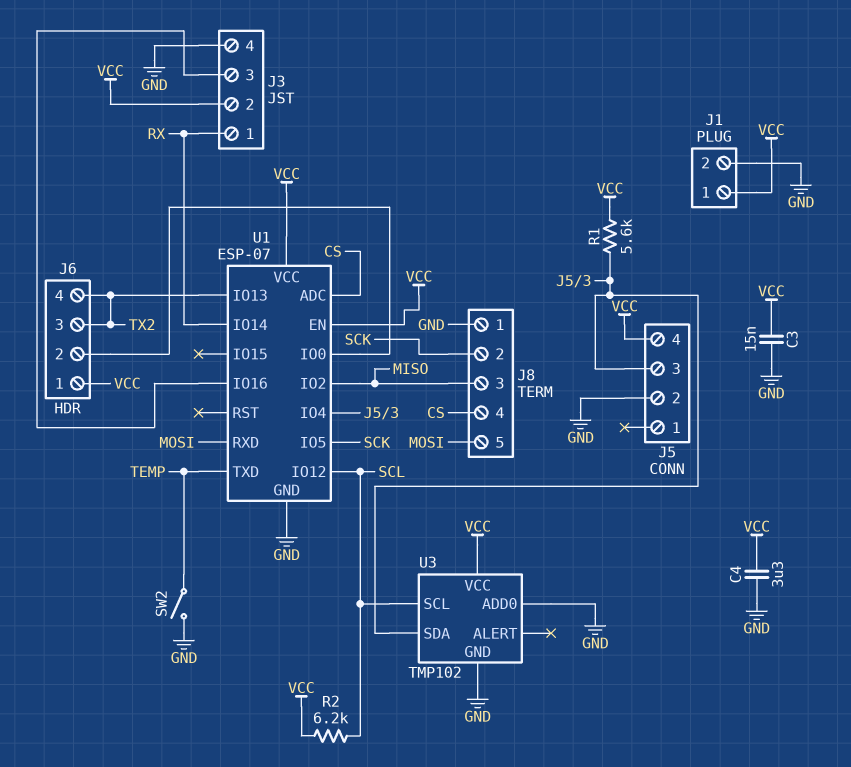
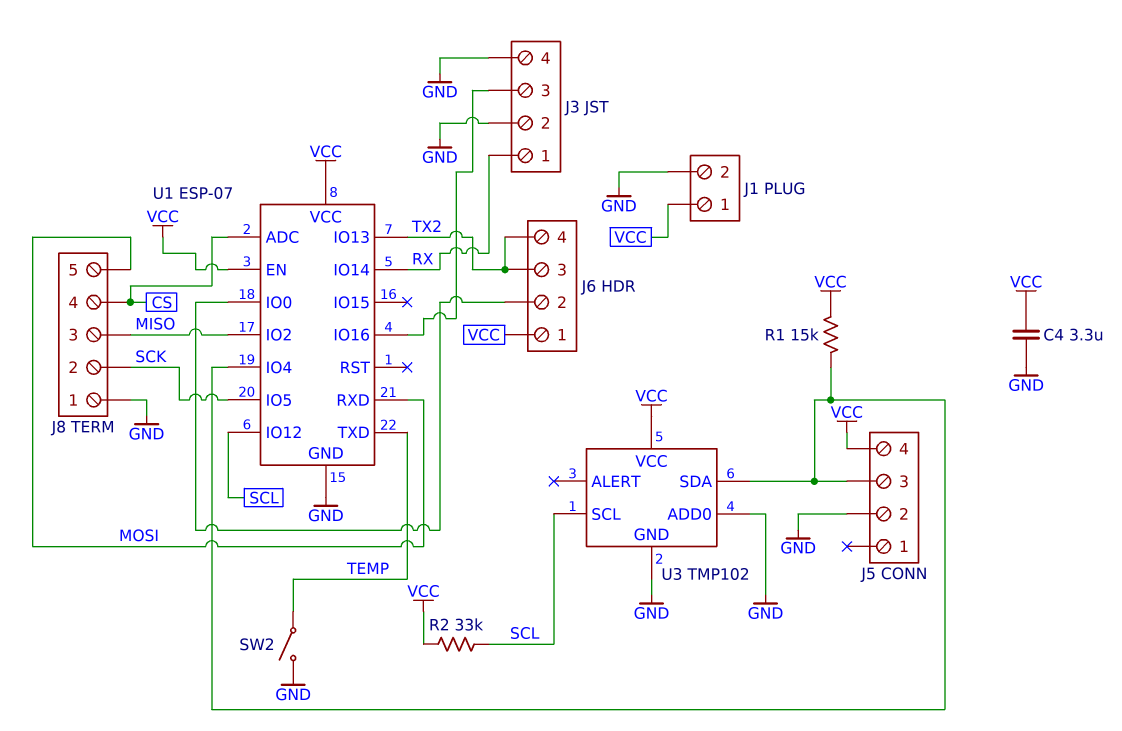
C3: 15nF (GND, VCC) -> none
J3 pin 2: VCC -> GND
R1: 5.6k (J5/3, VCC) -> 15k (J5/3, VCC)
R2: 6.2k (SCL, VCC) -> 33k (SCL, VCC)

